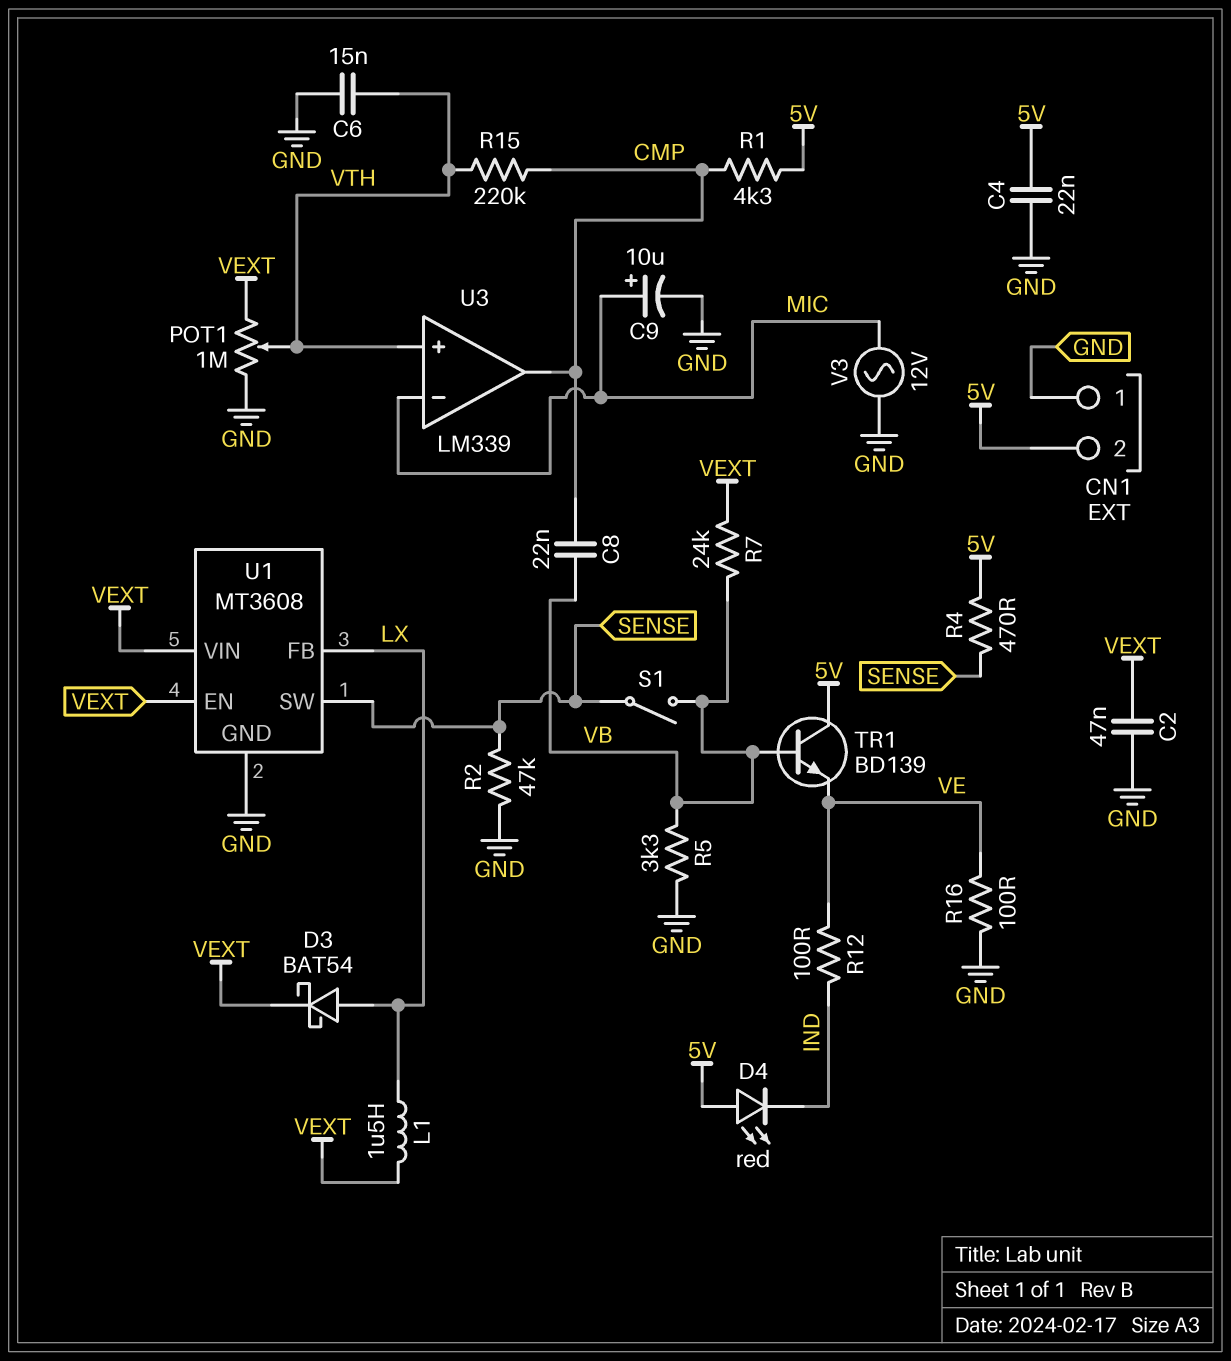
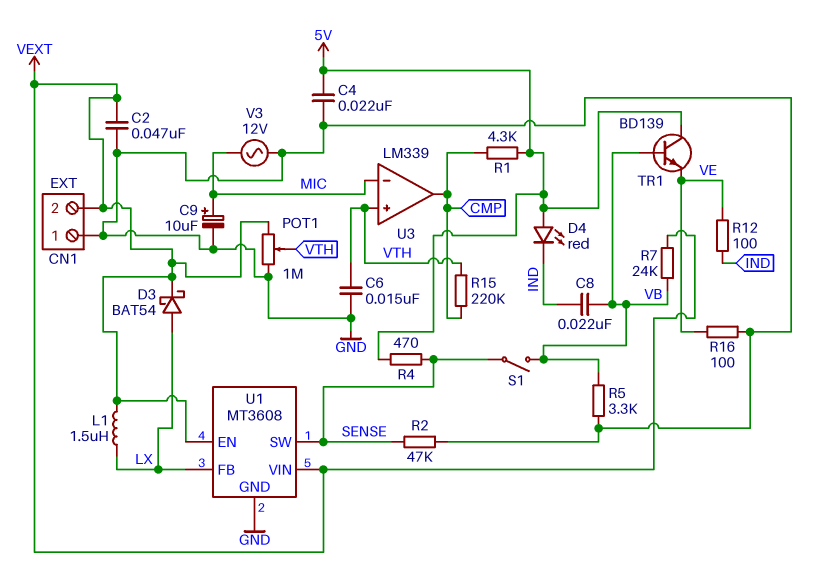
C8: 22nF (CMP, VB) -> 22nF (IND, VB)
CN1 pin 2: 5V -> VEXT

